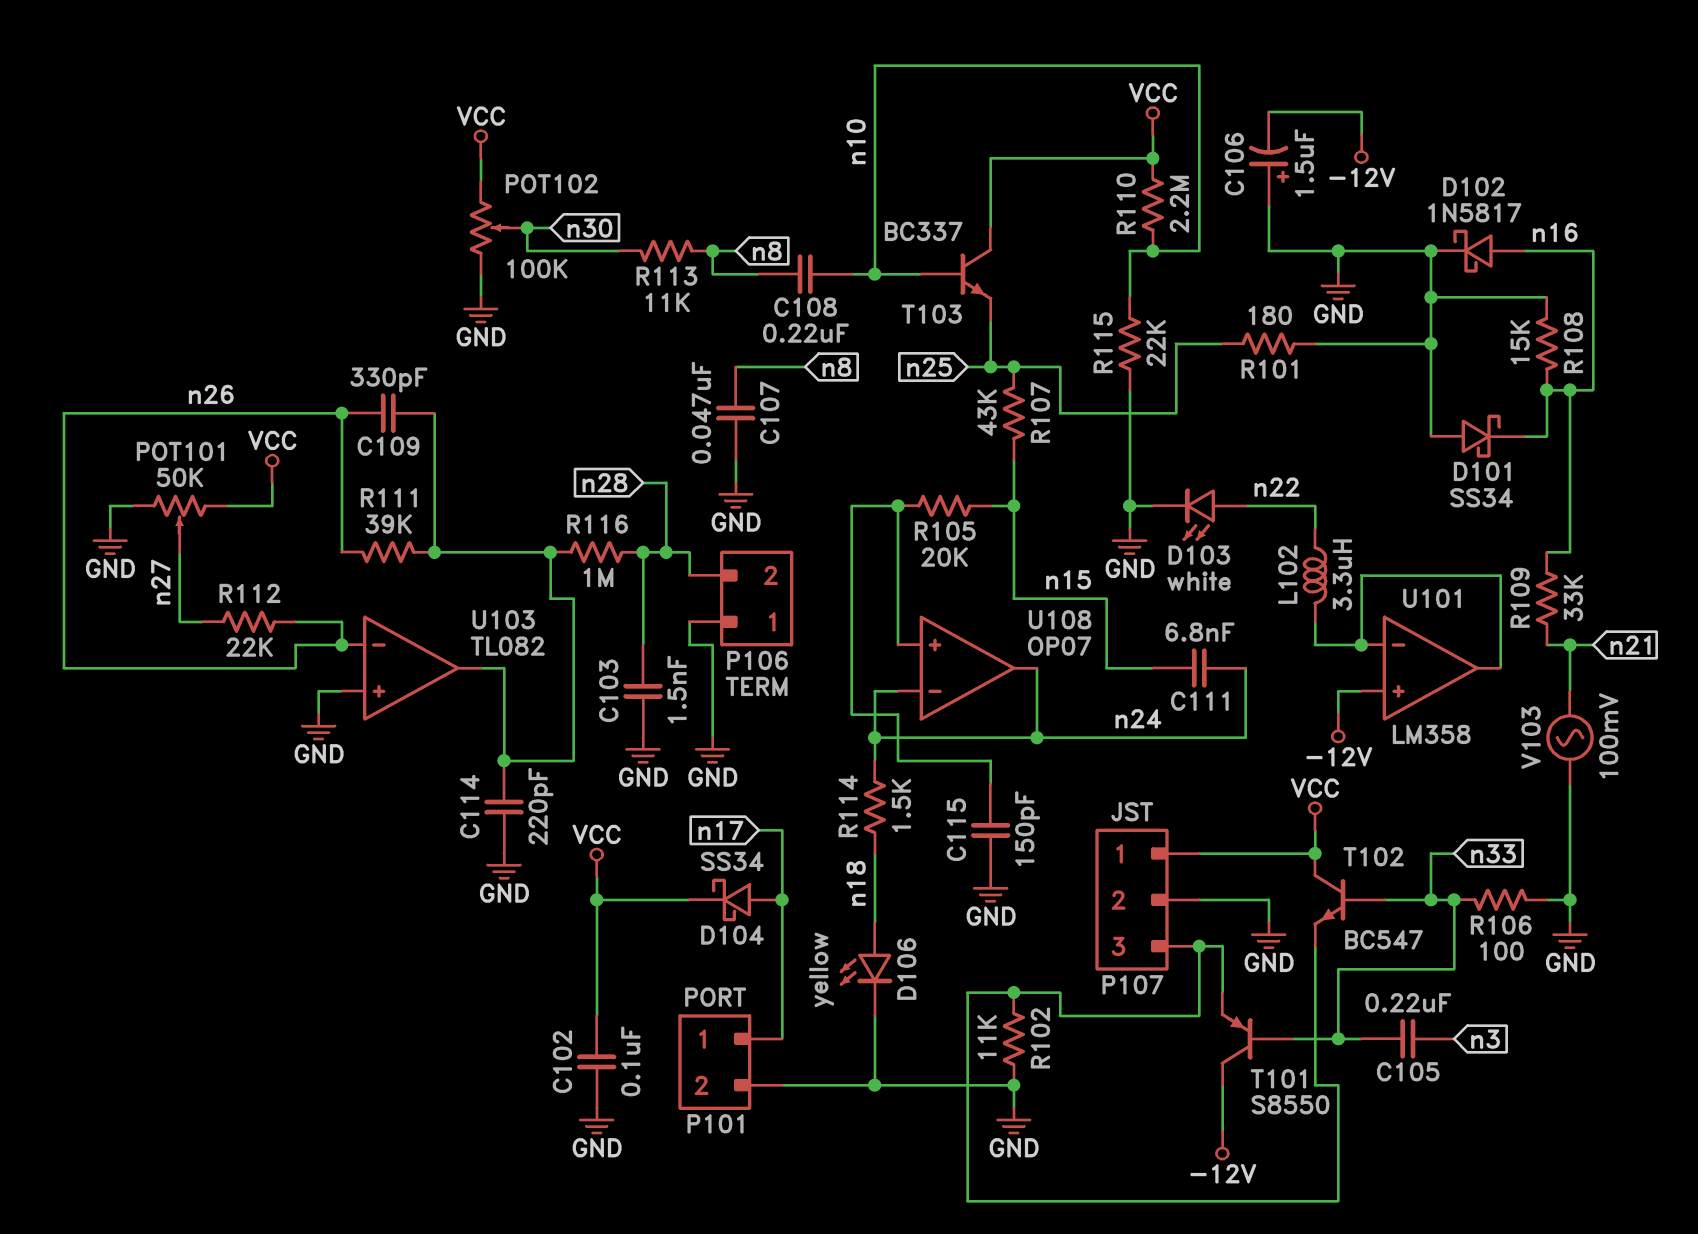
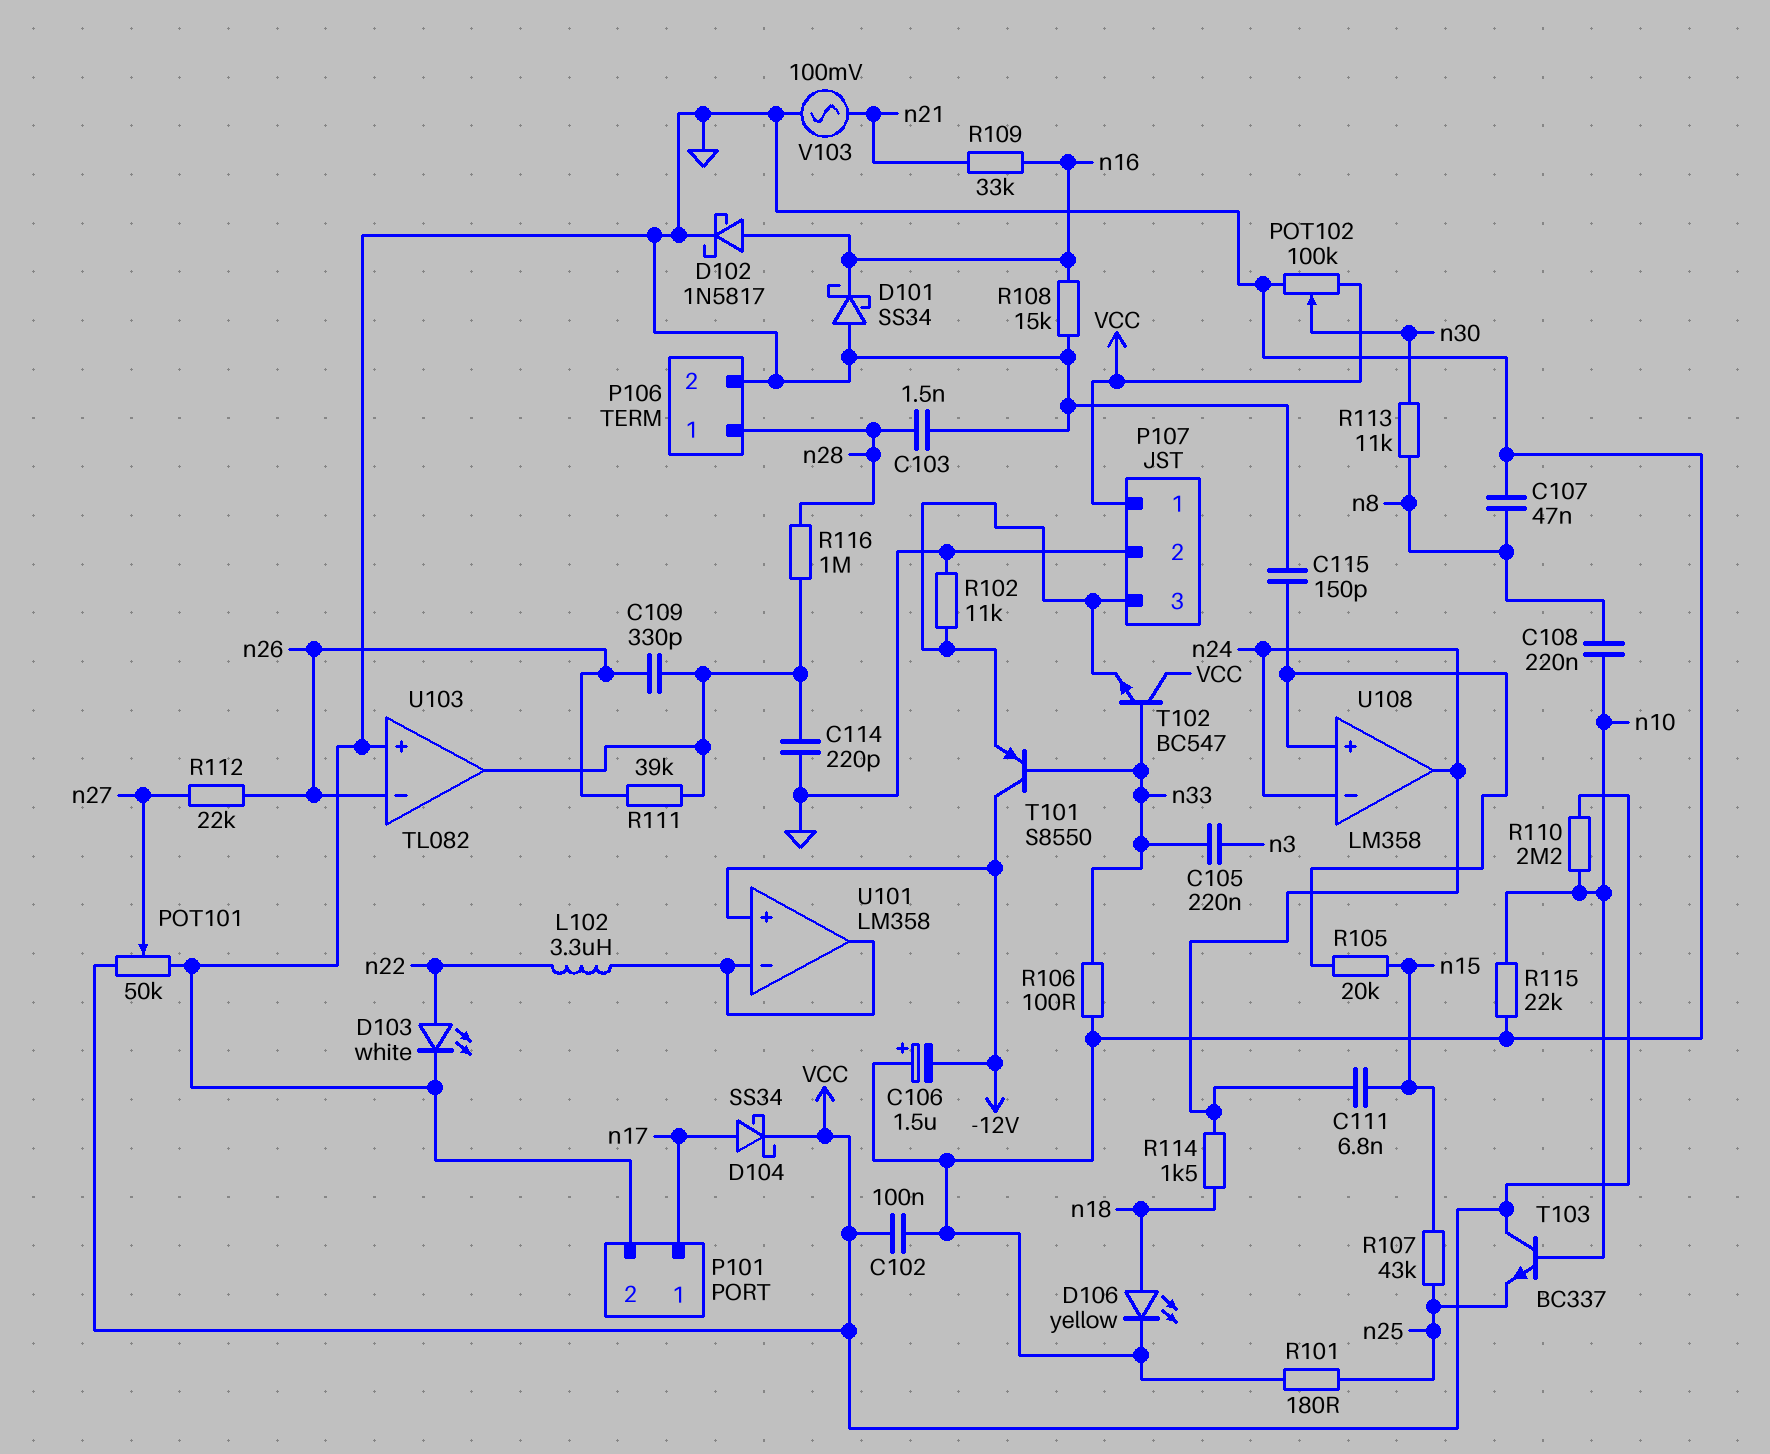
P106 pin 1: GND -> n28
P106 pin 2: n28 -> GND
U108: OP07 -> LM358

